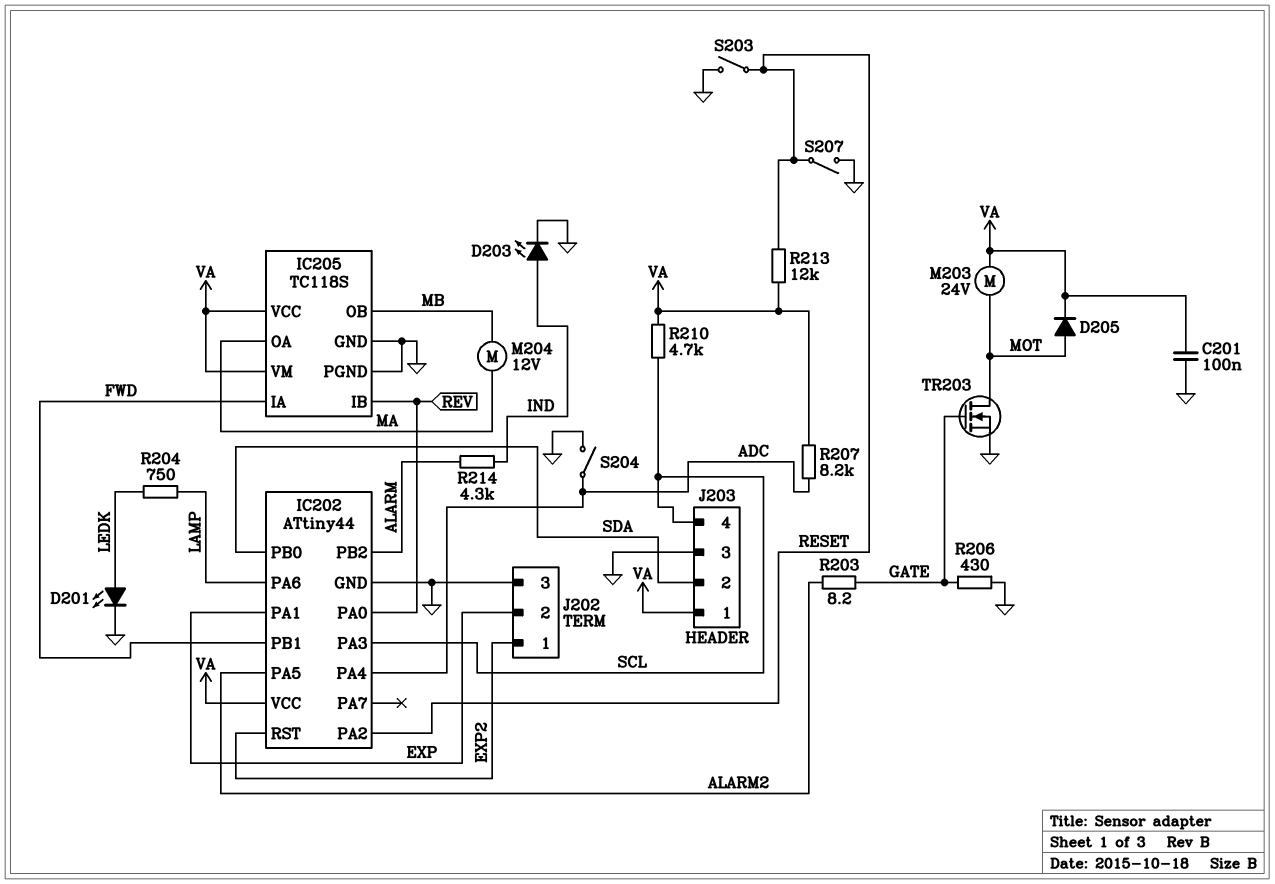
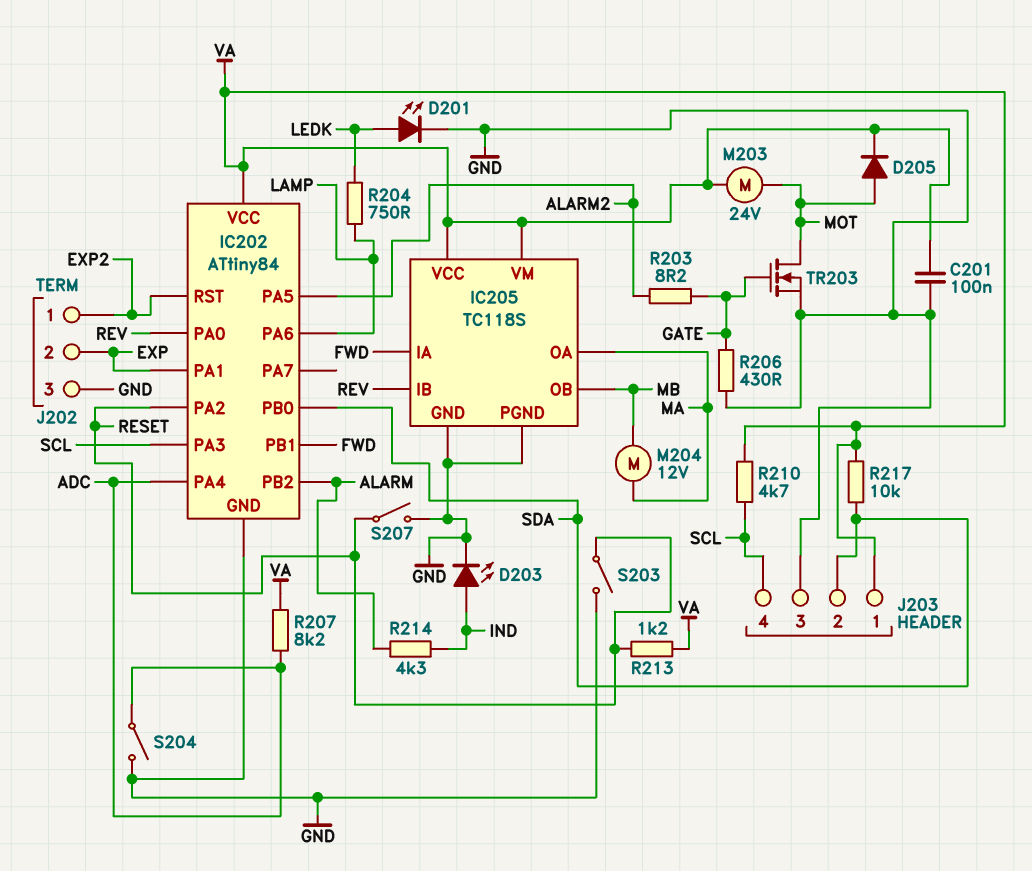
IC202: ATtiny44 -> ATtiny84
R213: 12k (RESET, VA) -> 1.2k (RESET, VA)
R217: none -> 10k (SDA, VA)

